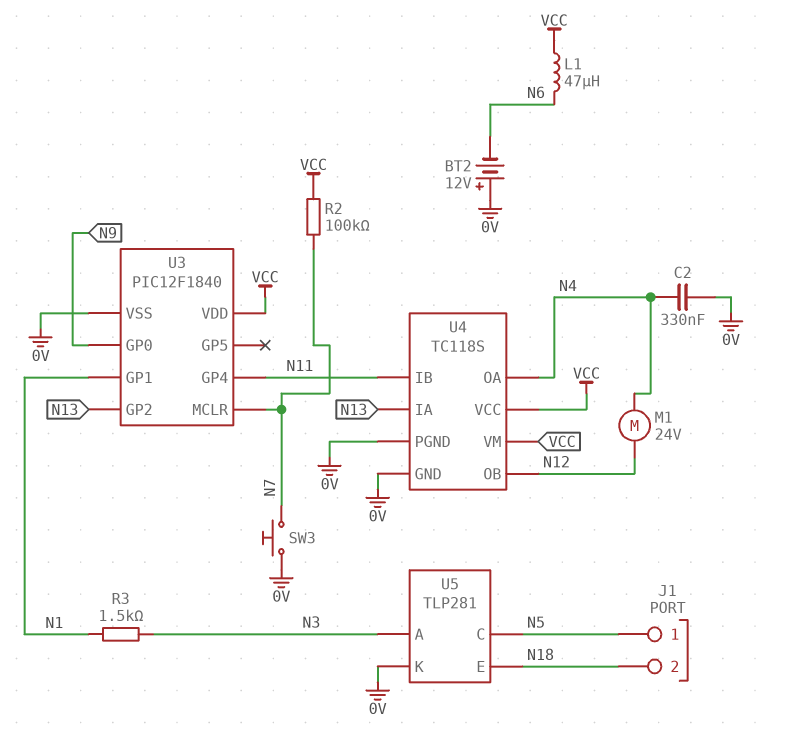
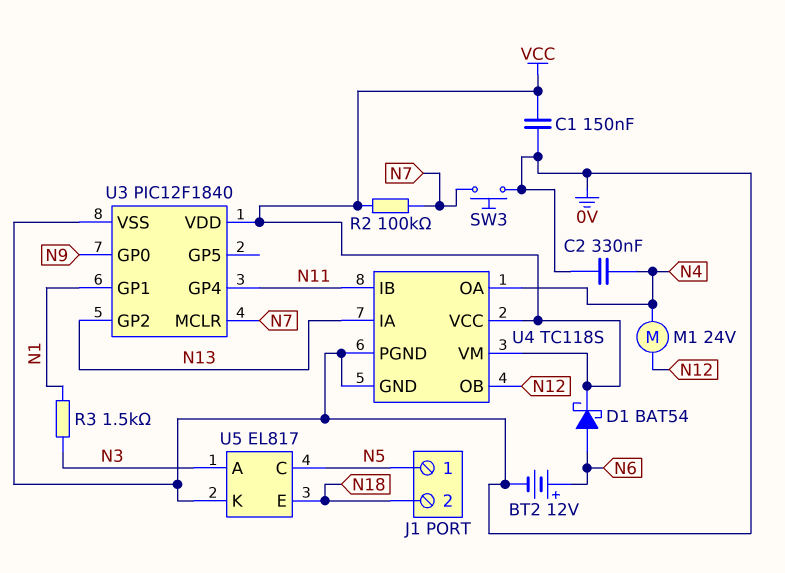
BT2: 12V (plus 0V, minus N6) -> 12V (plus N6, minus 0V)
C1: none -> 150nF (0V, VCC)
D1: none -> schottky BAT54 (A N6, K VCC)
L1: 47uH (N6, VCC) -> none
U5: TLP281 -> EL817

